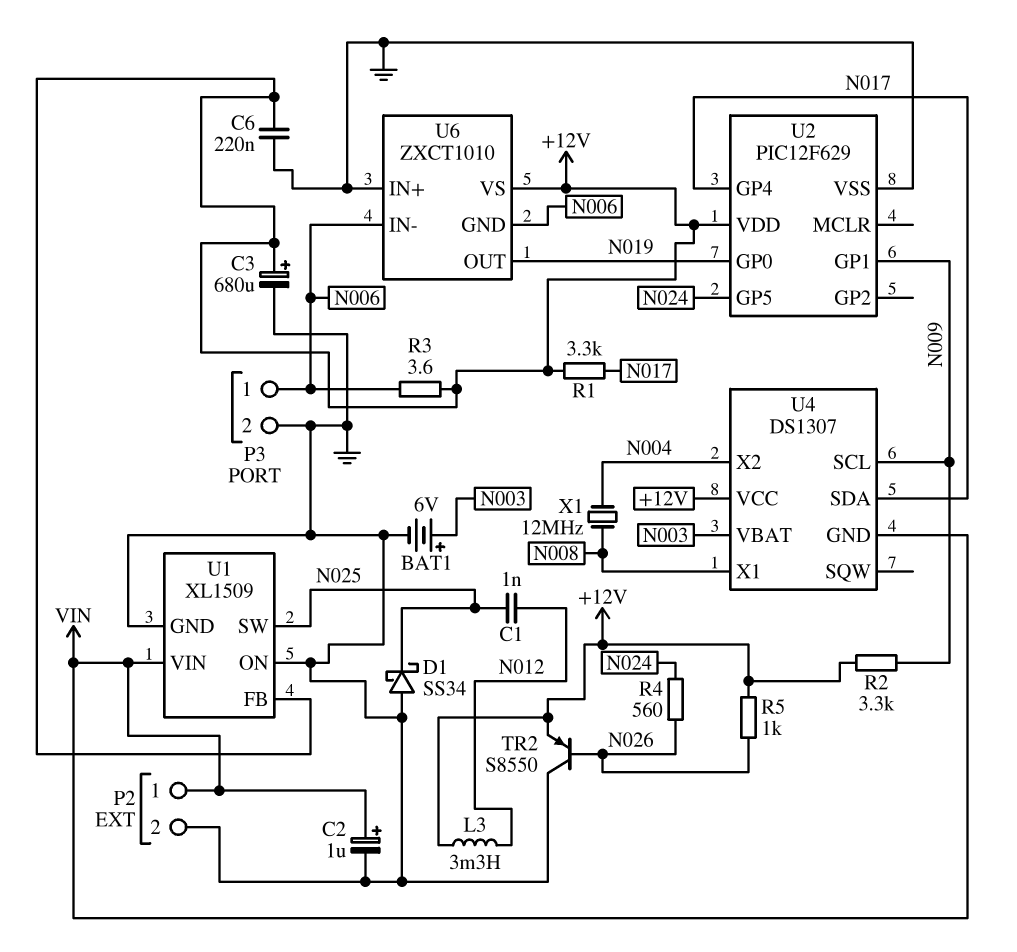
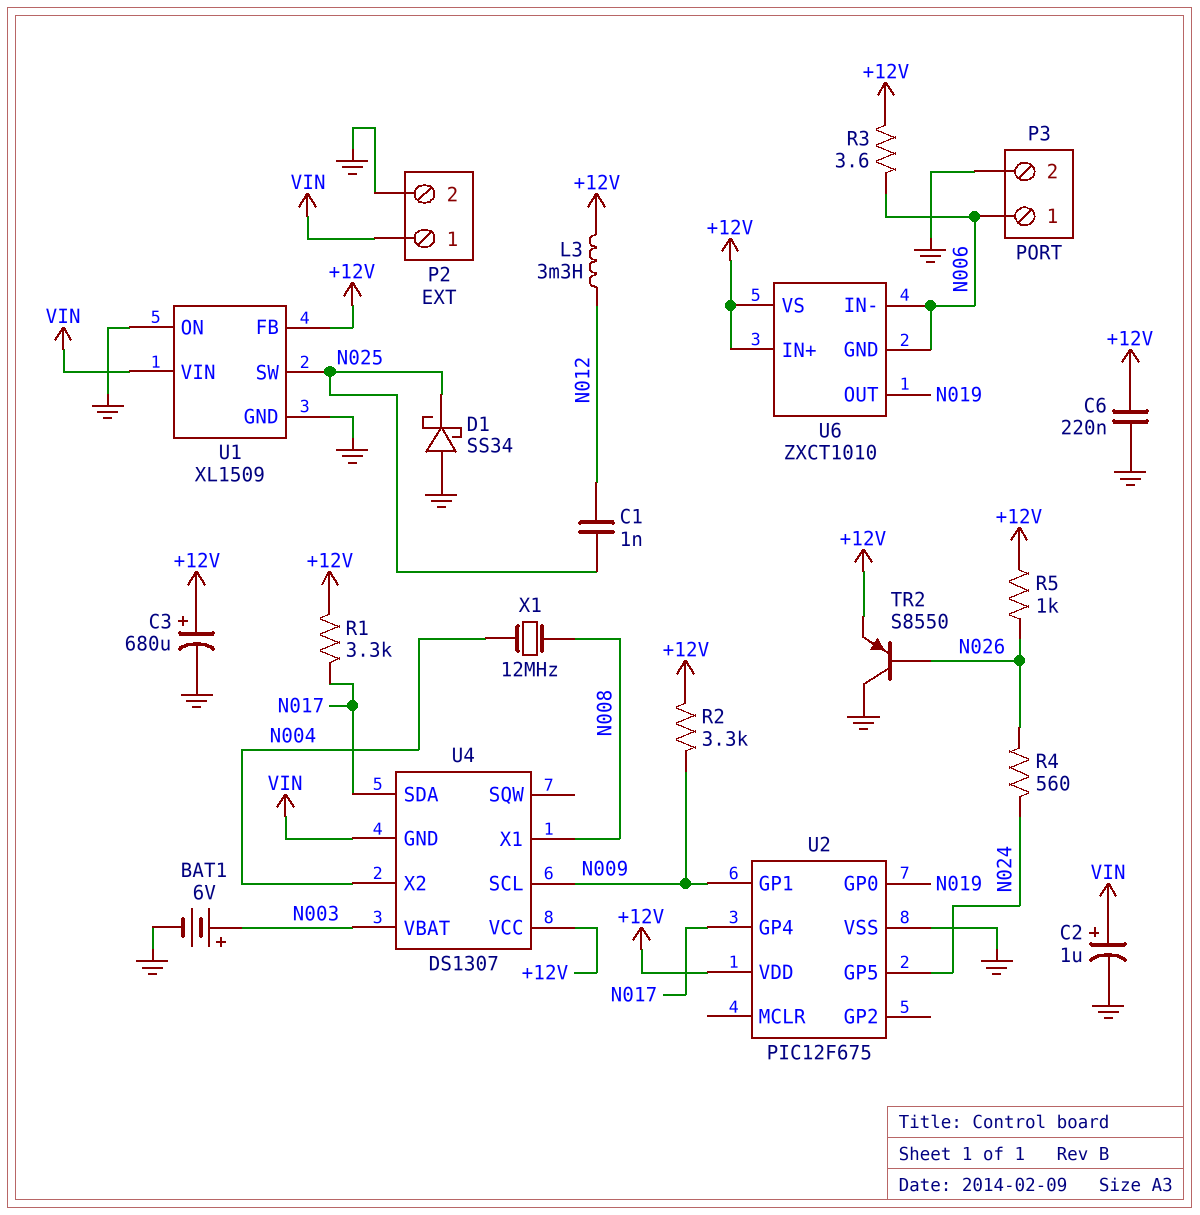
U2: PIC12F629 -> PIC12F675
U6 pin IN+: GND -> +12V

